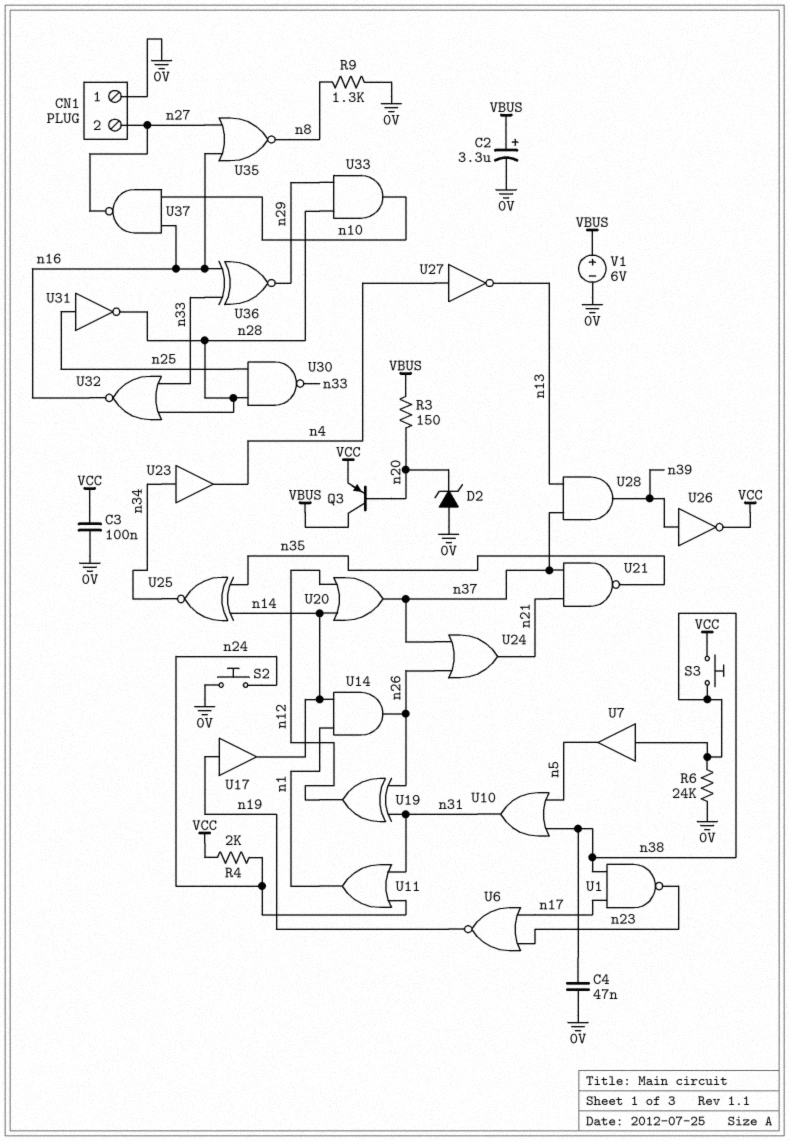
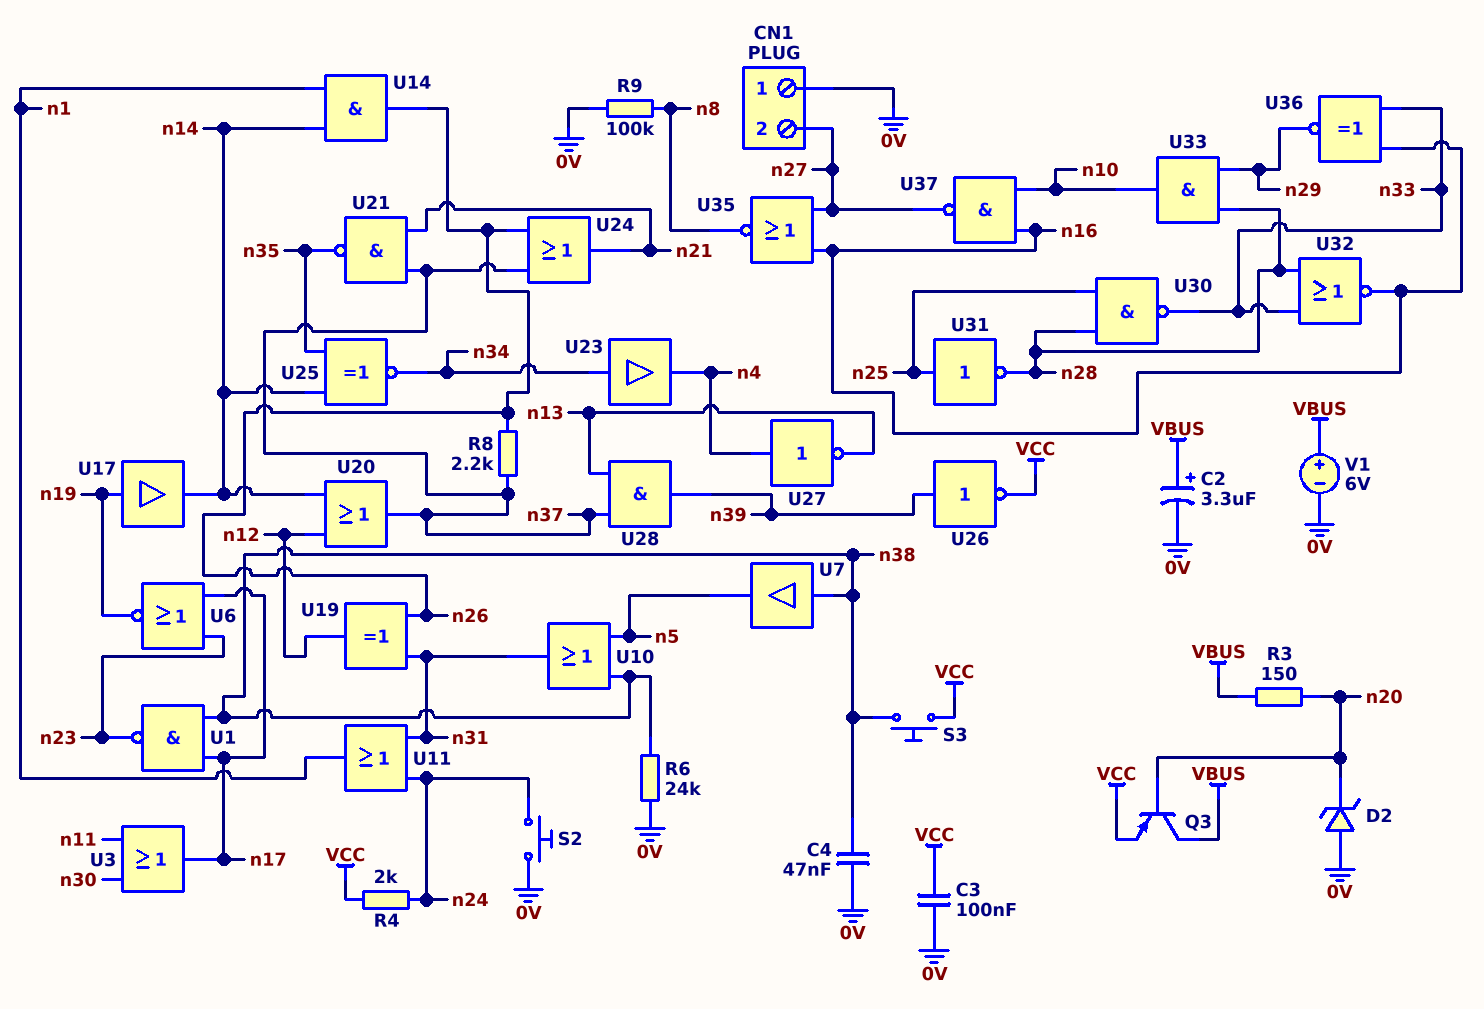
R8: none -> 2.2k (n26, n37)
R9: 1.3k (0V, n8) -> 100k (0V, n8)
U3: none -> OR (in n11, in n30, out n17)

